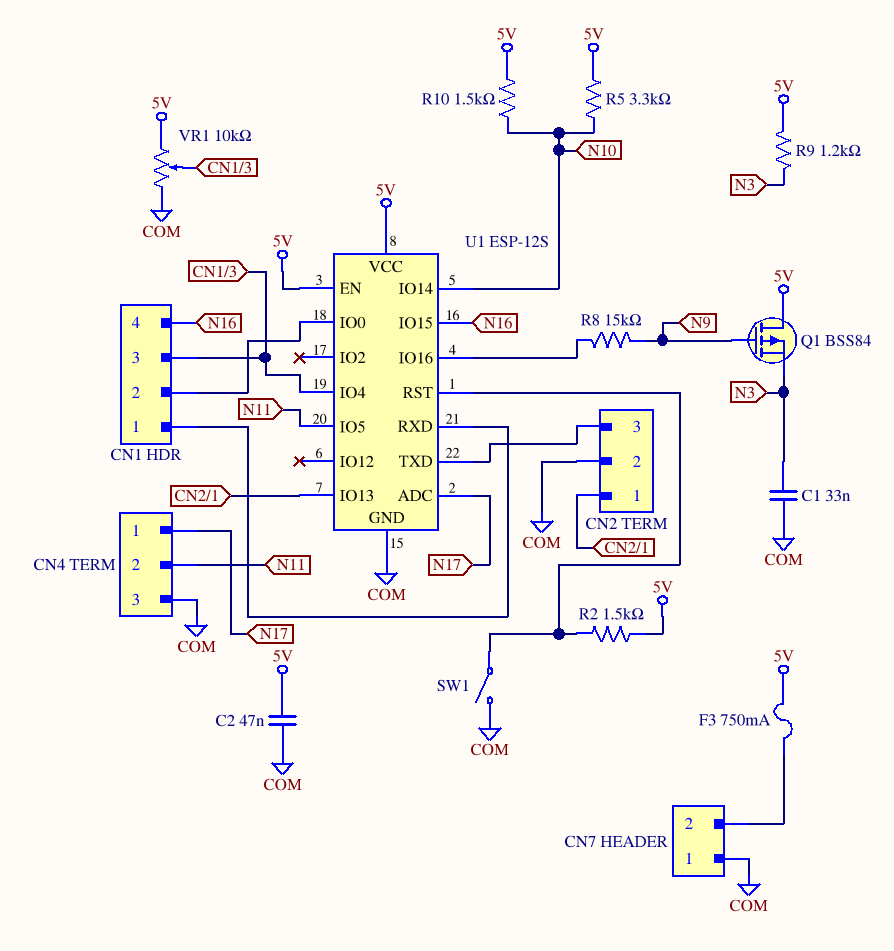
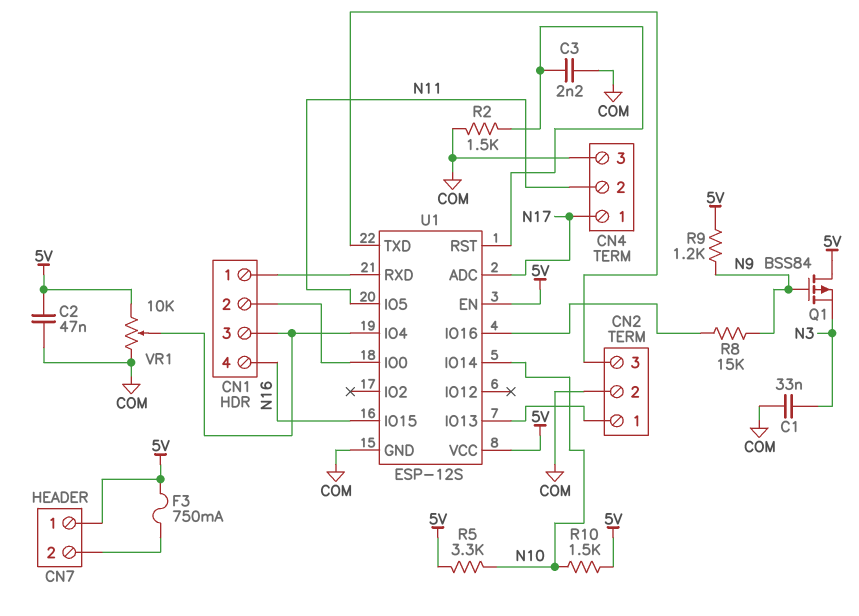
C3: none -> 2.2nF (COM, U1/RST)
CN7 pin 1: COM -> 5V
R2: 1.5k (5V, U1/RST) -> 1.5k (COM, U1/RST)
R9: 1.2k (5V, N3) -> 1.2k (5V, N9)
SW1: switch (COM, U1/RST) -> none

